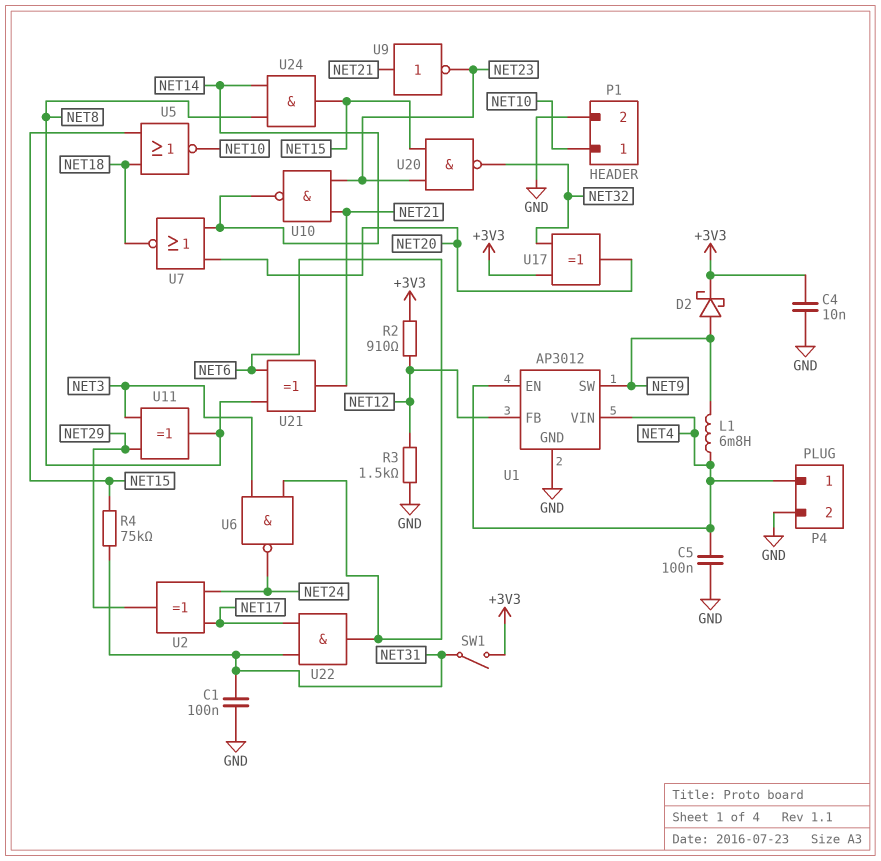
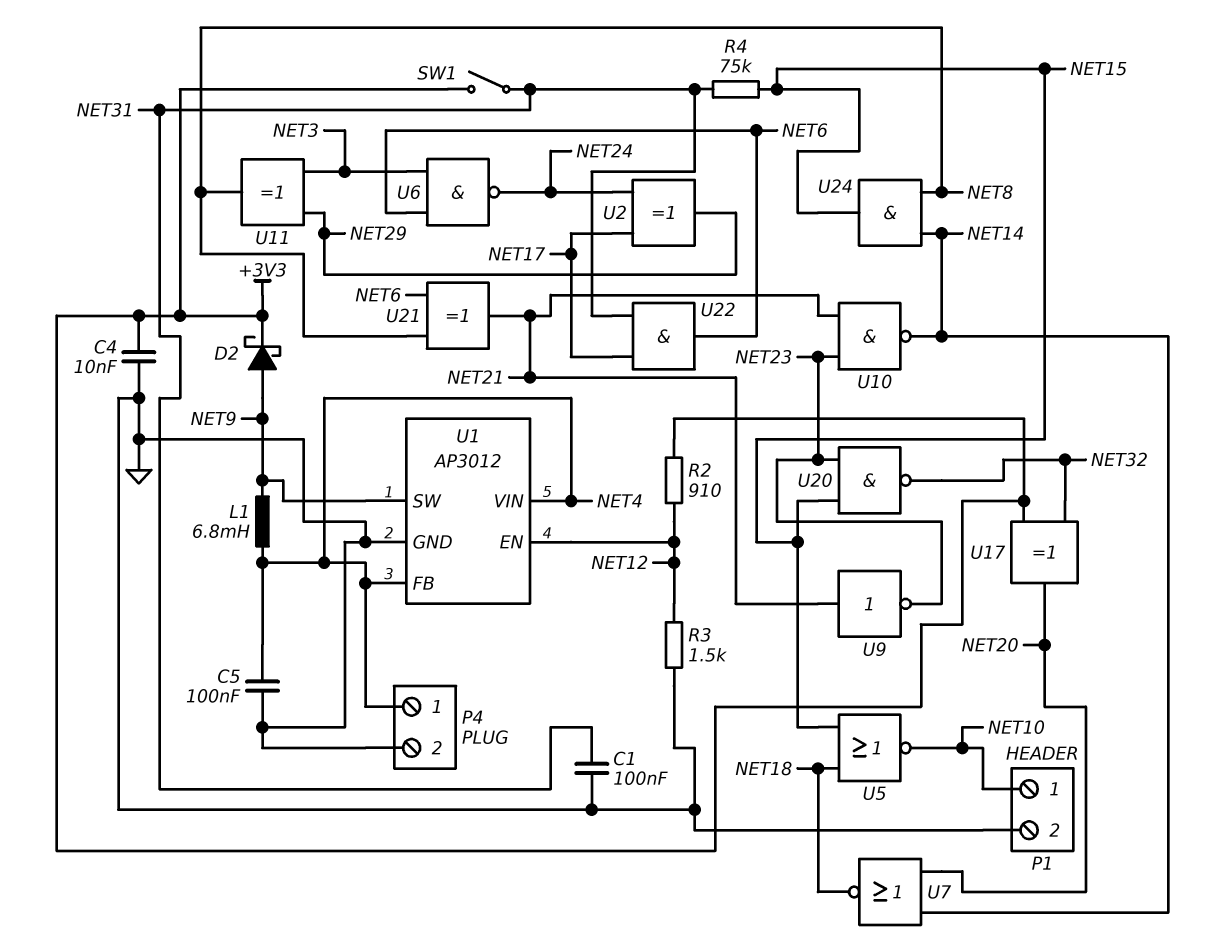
U1 pin EN: NET4 -> NET12
U1 pin FB: NET12 -> NET4

